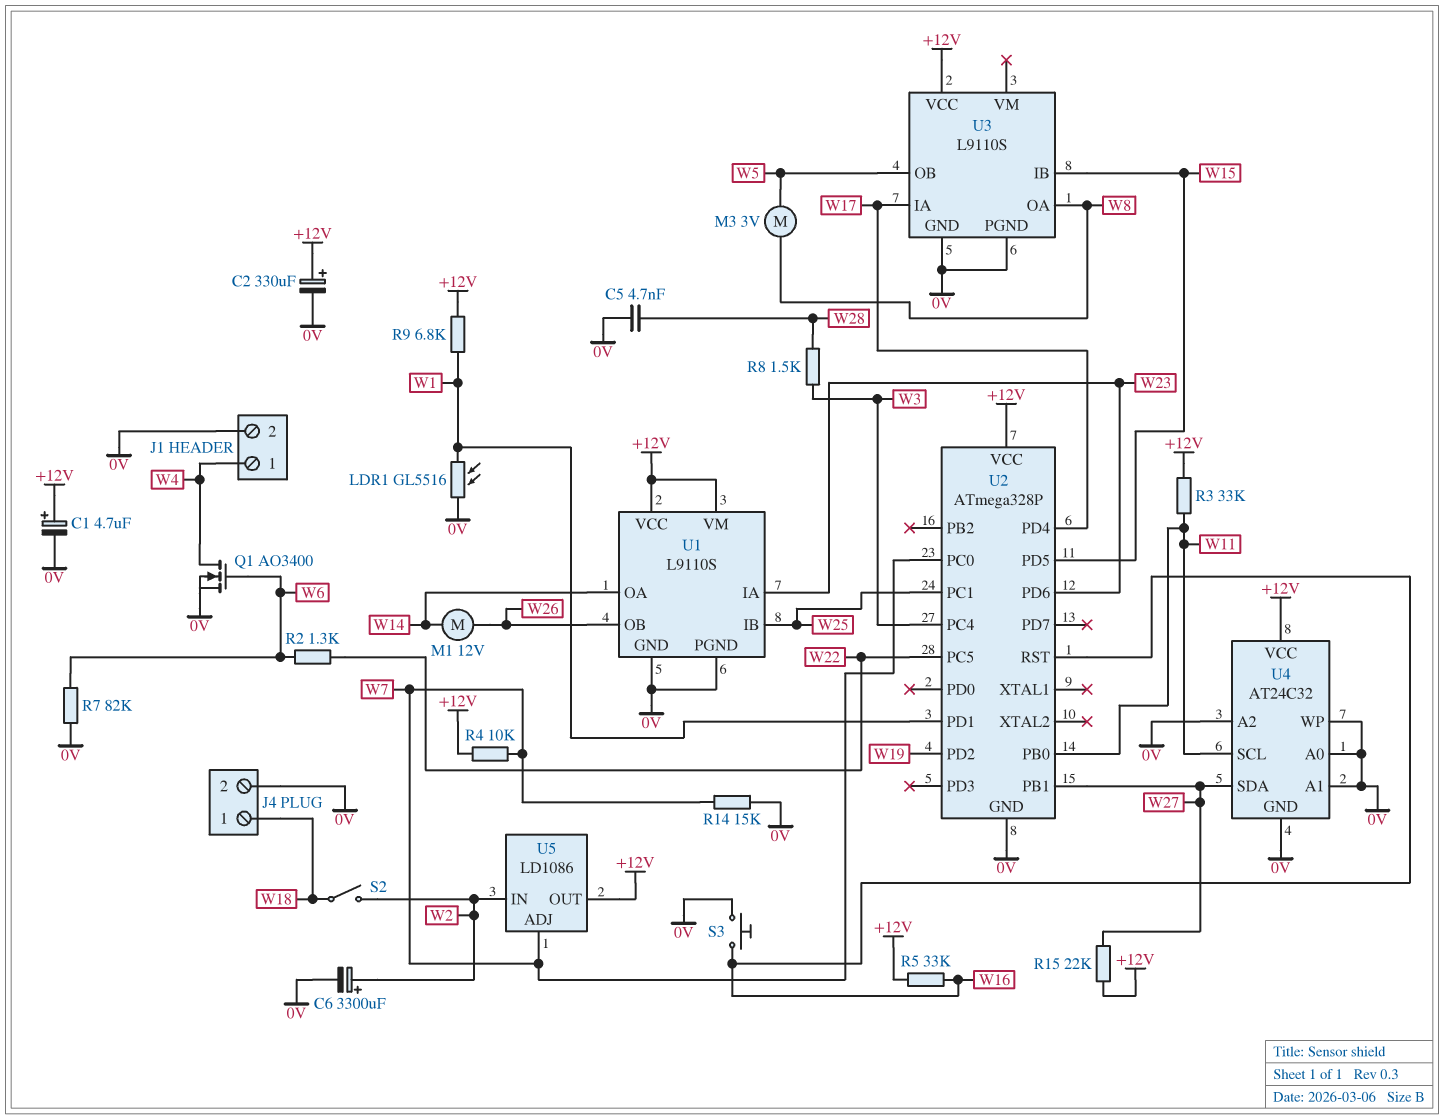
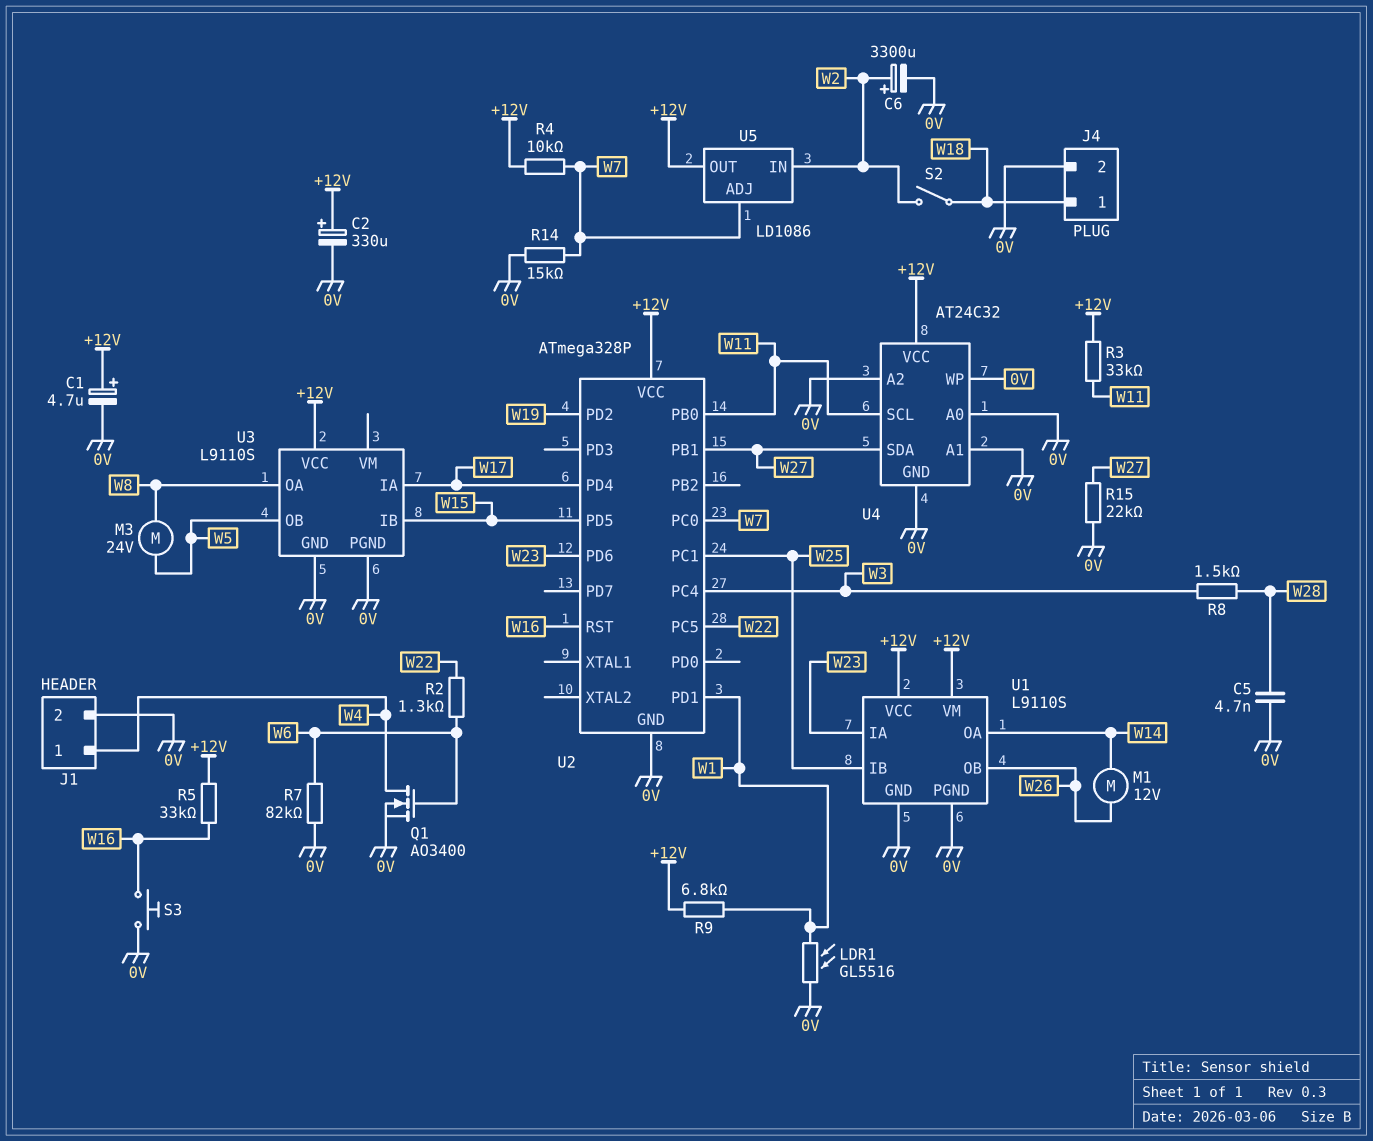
M3: motor 3V (W5, W8) -> motor 24V (W5, W8)
R15: 22k (+12V, W27) -> 22k (0V, W27)

